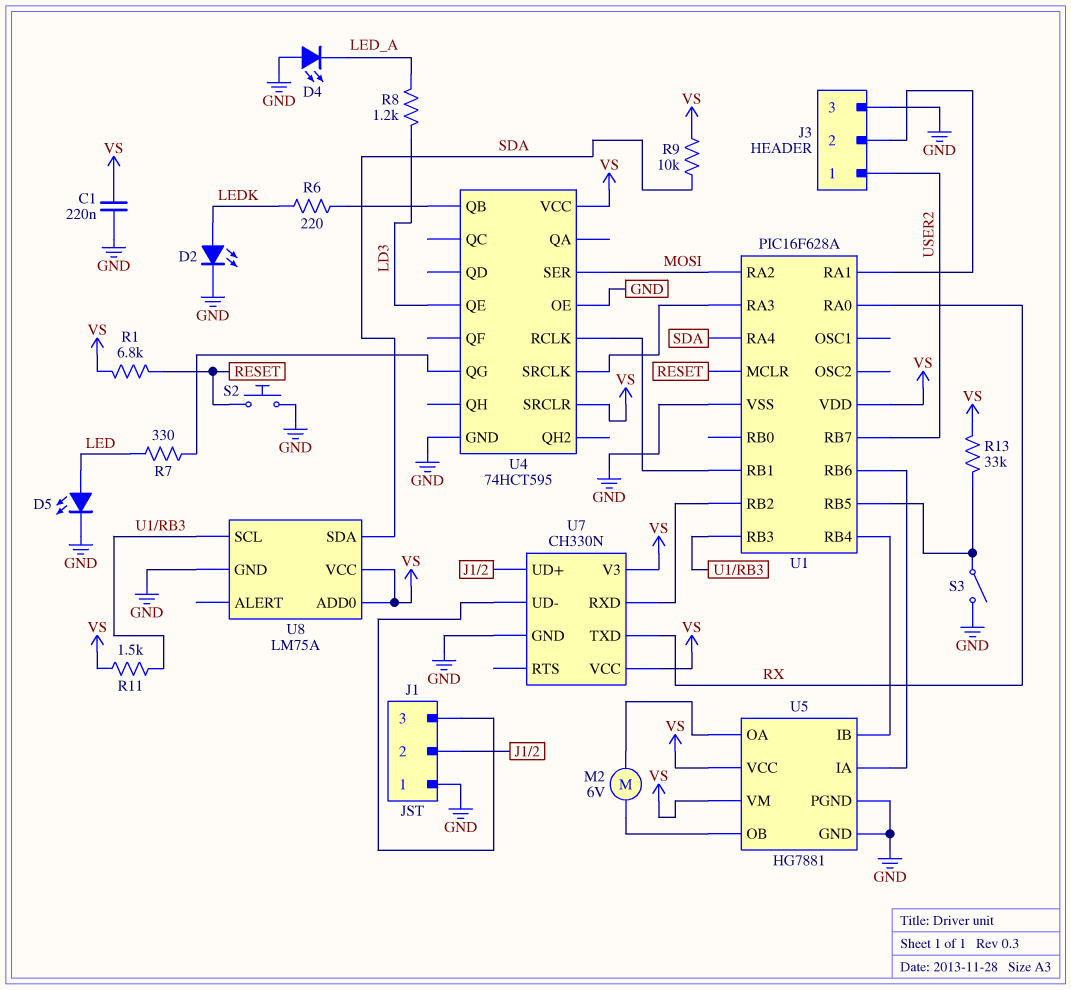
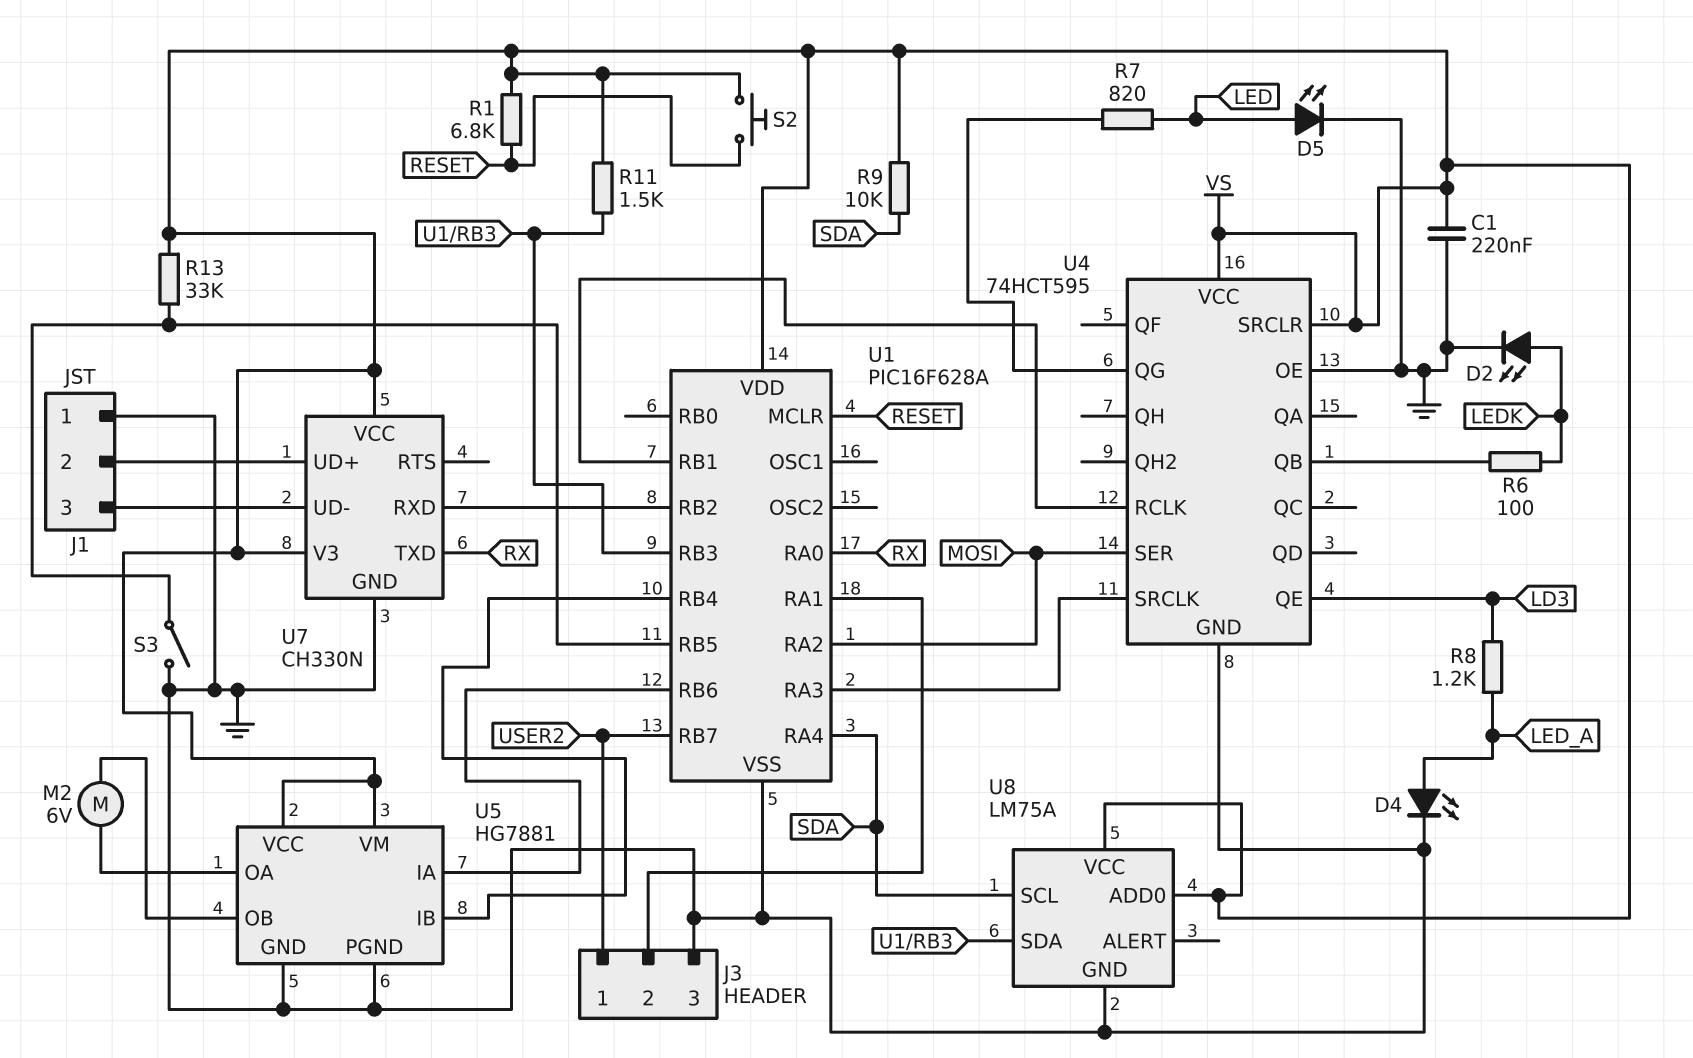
D4: LED (A GND, K LED_A) -> LED (A LED_A, K GND)
R6: 220 (LEDK, U4/QB) -> 100 (LEDK, U4/QB)
R7: 330 (LED, U4/QG) -> 820 (LED, U4/QG)
S2: button (GND, RESET) -> button (RESET, VS)
U8 pin SCL: U1/RB3 -> SDA
U8 pin SDA: SDA -> U1/RB3

